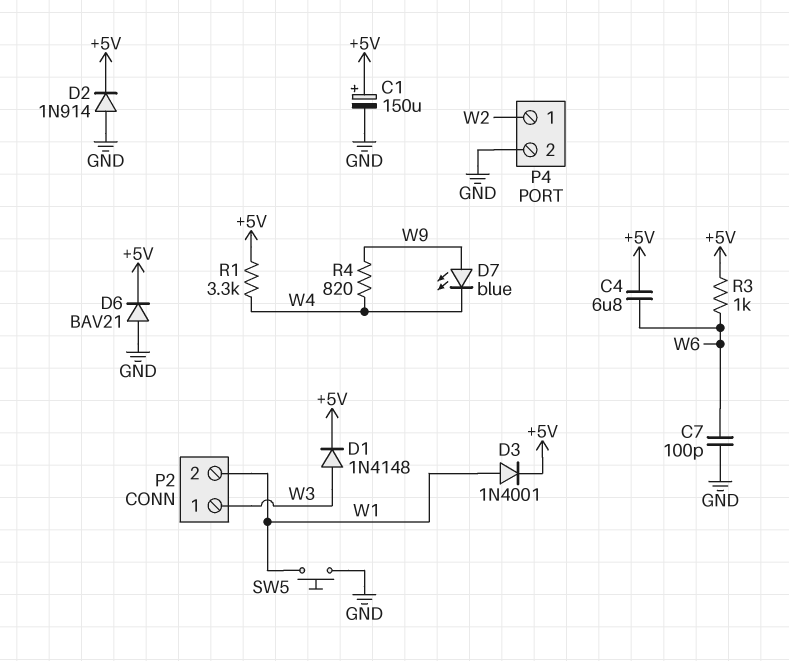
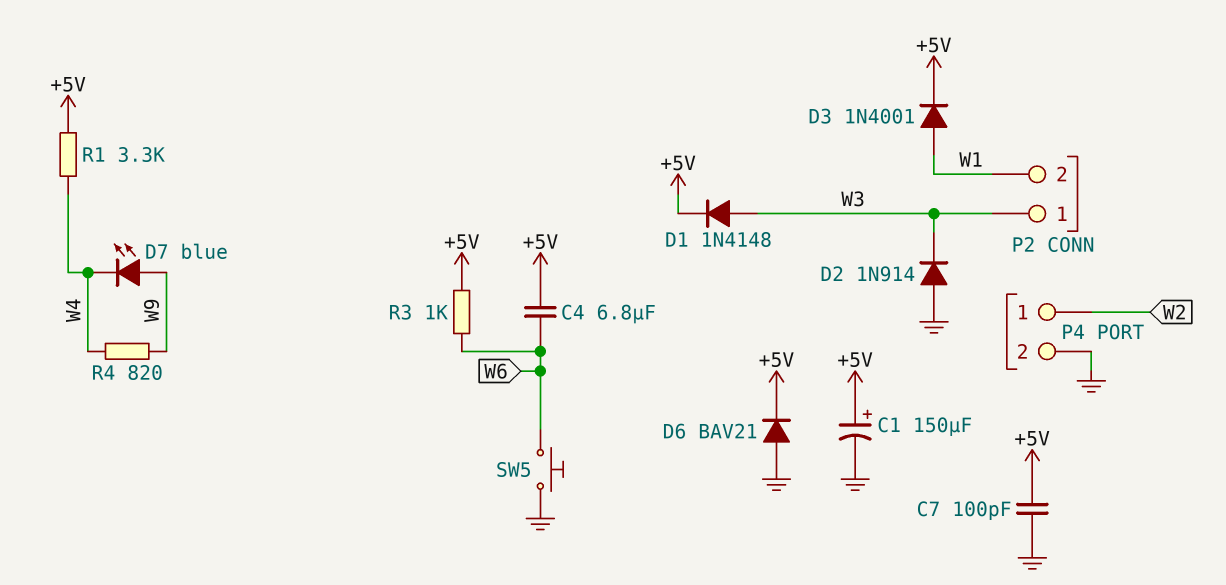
C7: 100pF (GND, W6) -> 100pF (+5V, GND)
D2: diode 1N914 (A GND, K +5V) -> diode 1N914 (A GND, K W3)
SW5: button (GND, W1) -> button (GND, W6)

